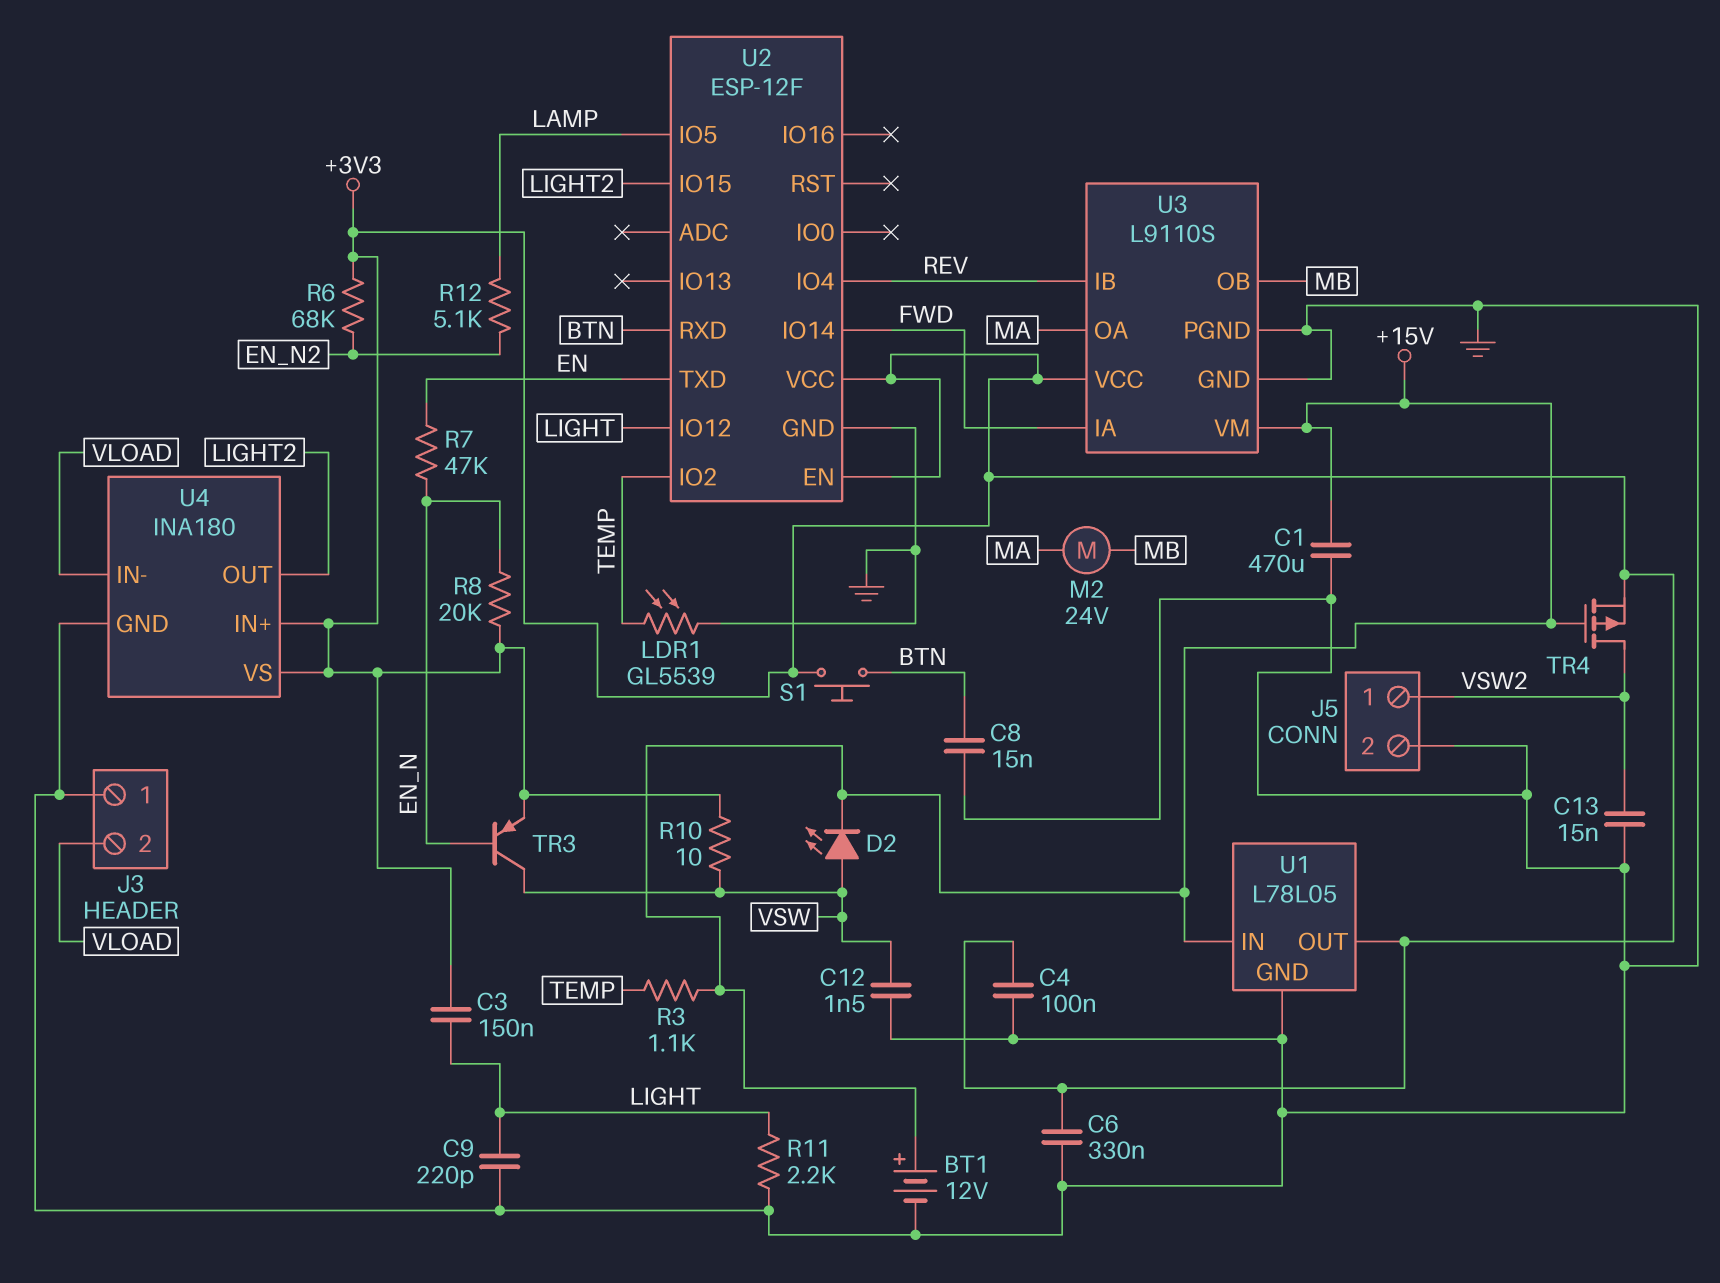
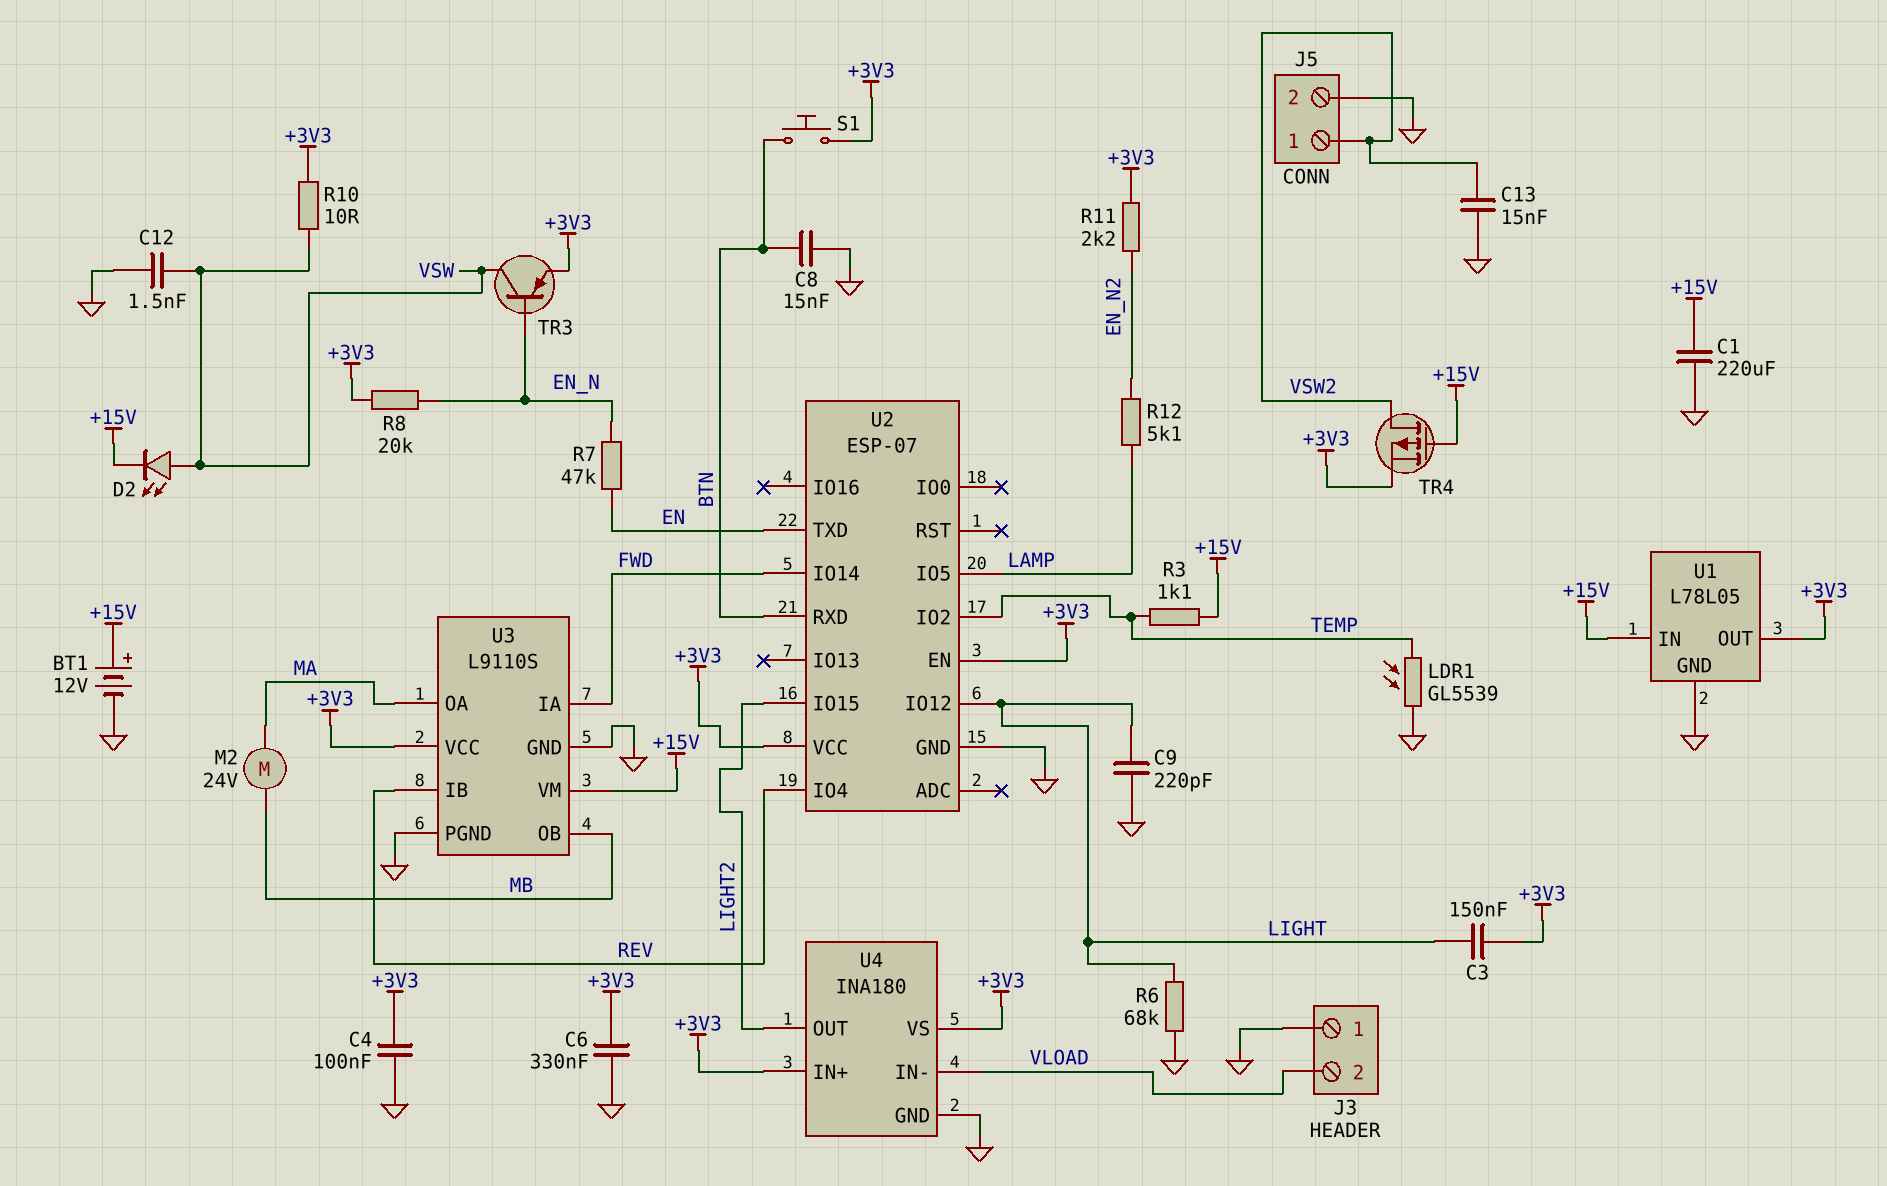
C1: 470uF (+15V, GND) -> 220uF (+15V, GND)
R6: 68k (+3V3, EN_N2) -> 68k (GND, LIGHT)
R11: 2.2k (GND, LIGHT) -> 2.2k (+3V3, EN_N2)
U2: ESP-12F -> ESP-07

